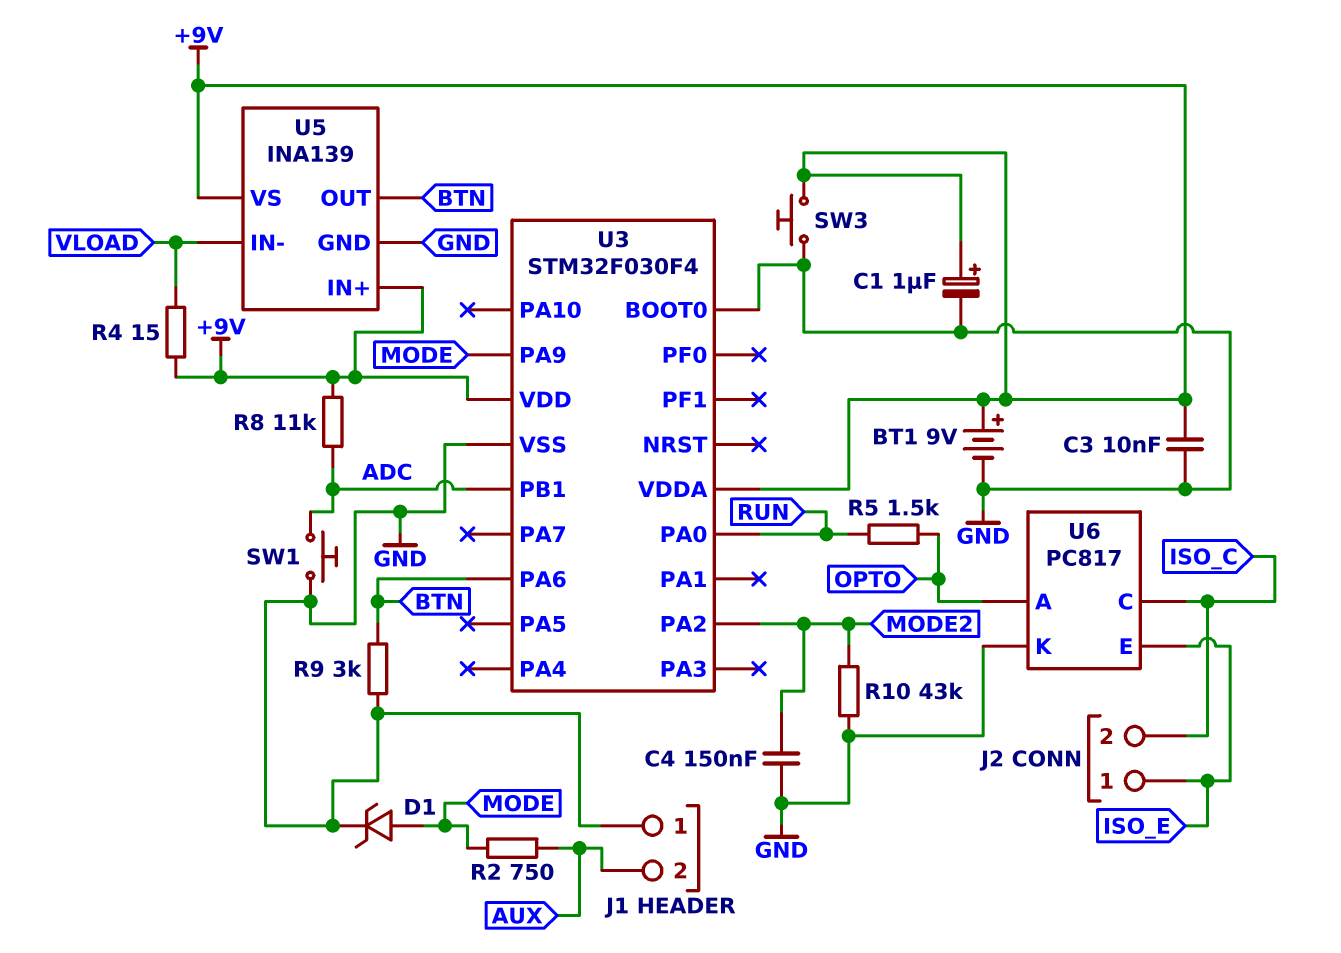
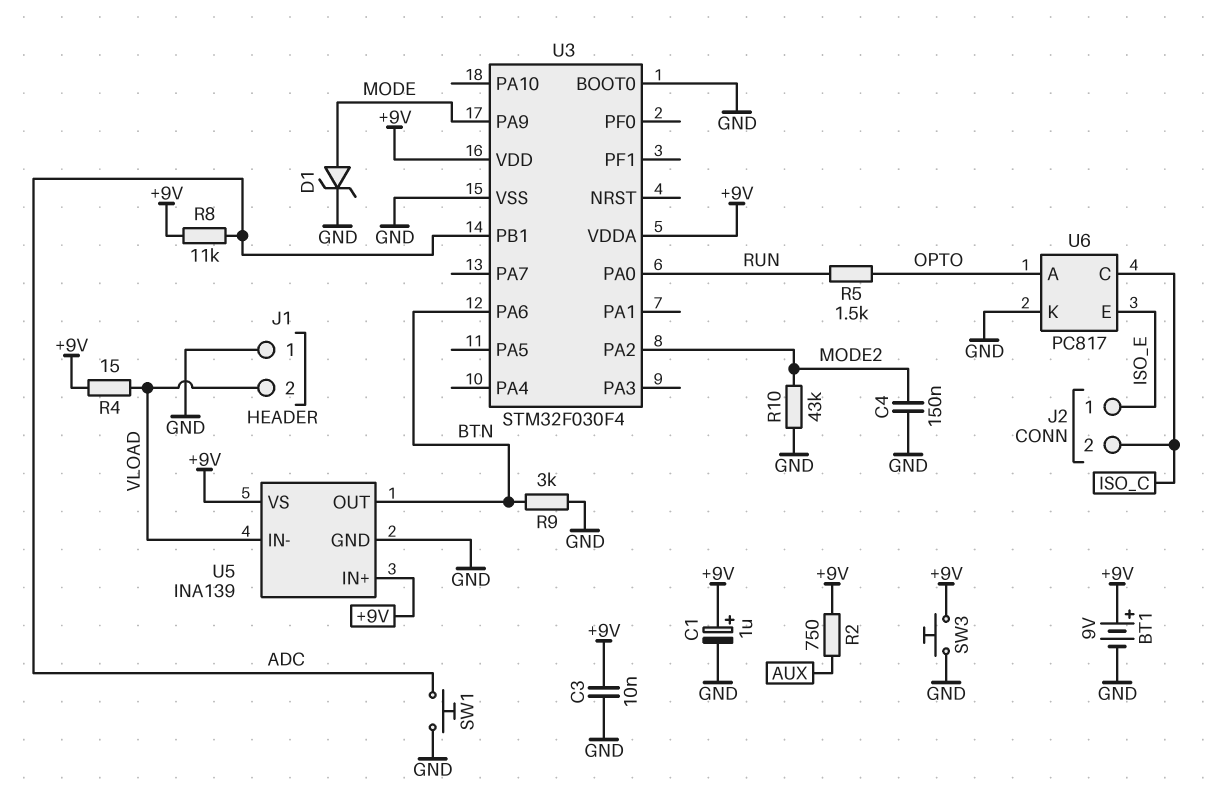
J1 pin 2: AUX -> VLOAD
R2: 750 (AUX, MODE) -> 750 (+9V, AUX)

